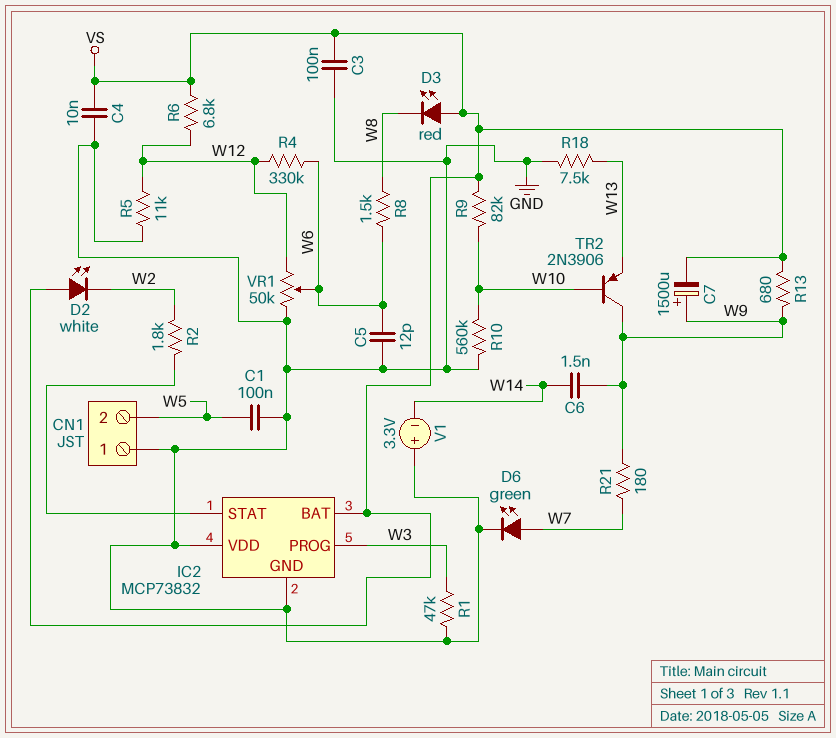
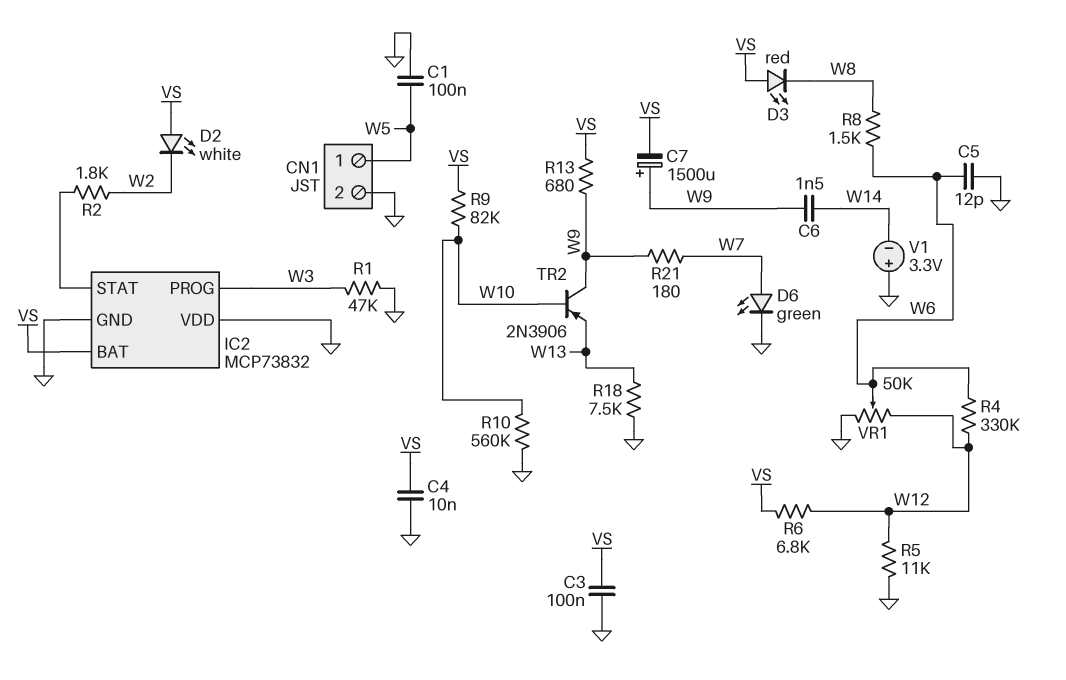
CN1 pin 1: GND -> W5
CN1 pin 2: W5 -> GND

